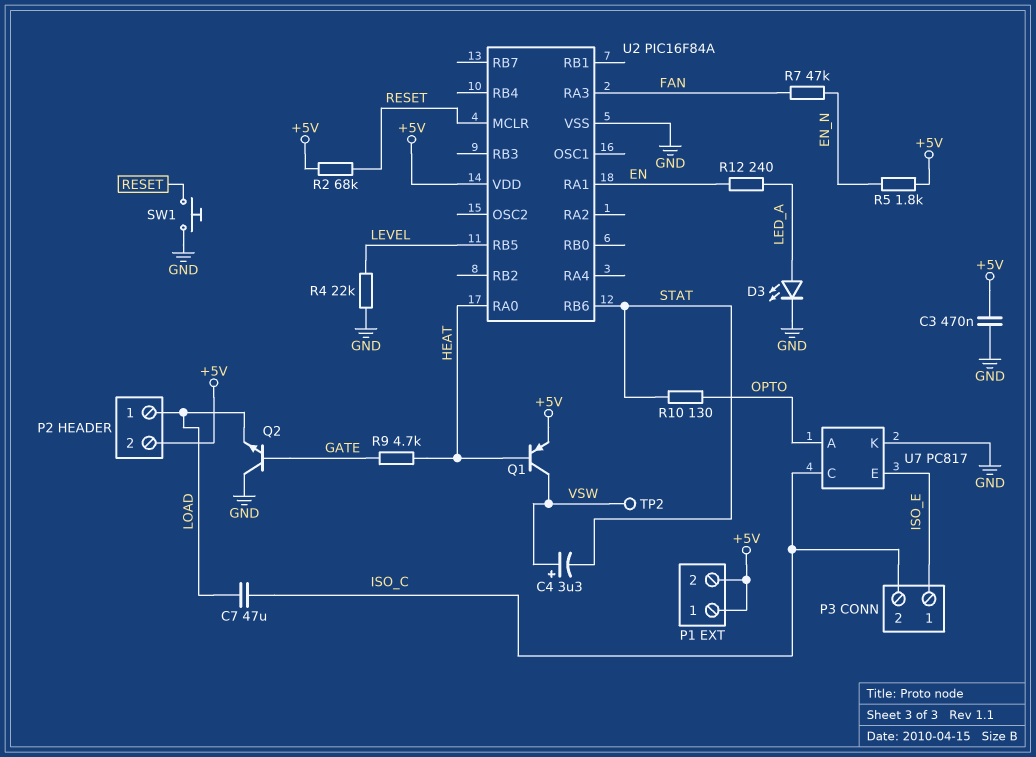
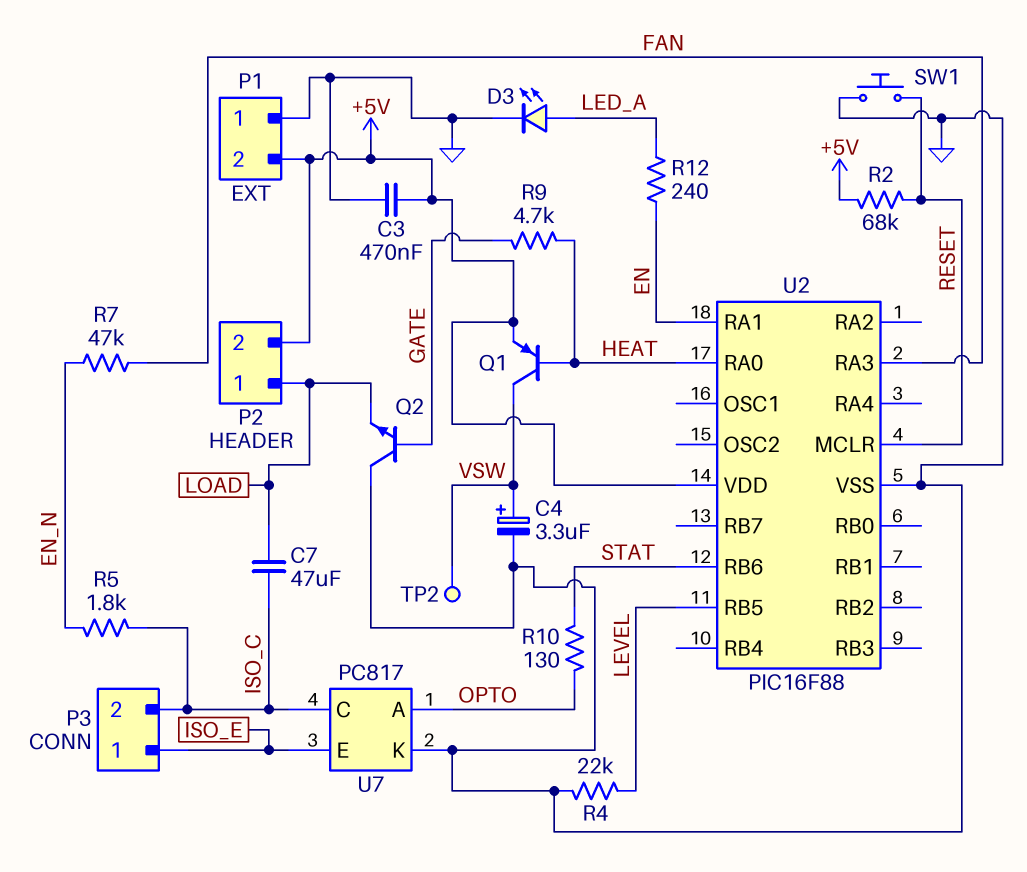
C4: 3.3uF (plus VSW, minus STAT) -> 3.3uF (plus VSW, minus GND)
P1 pin 1: +5V -> GND
R5: 1.8k (+5V, EN_N) -> 1.8k (EN_N, ISO_C)
U2: PIC16F84A -> PIC16F88

